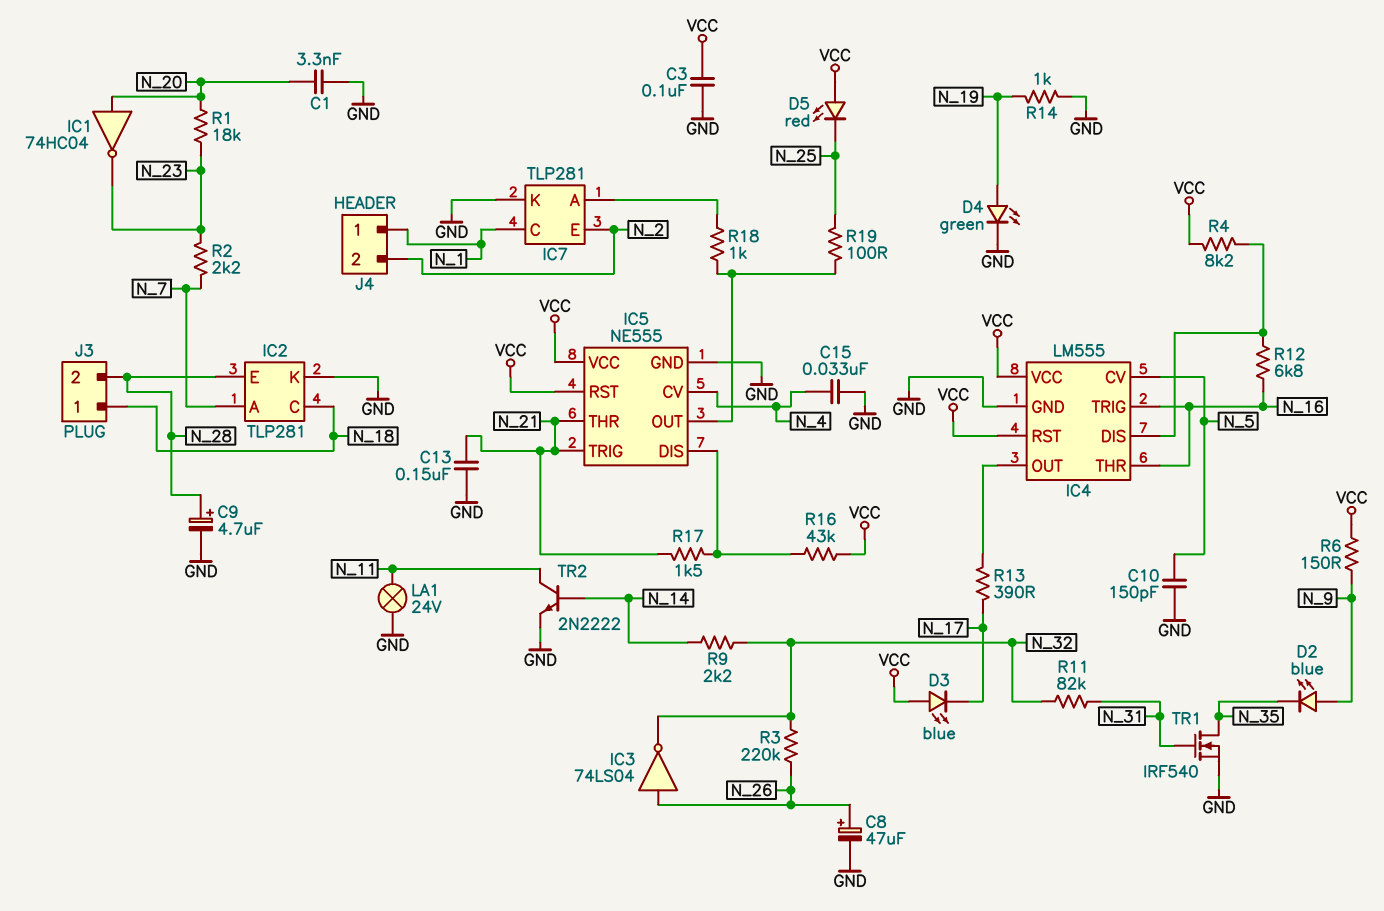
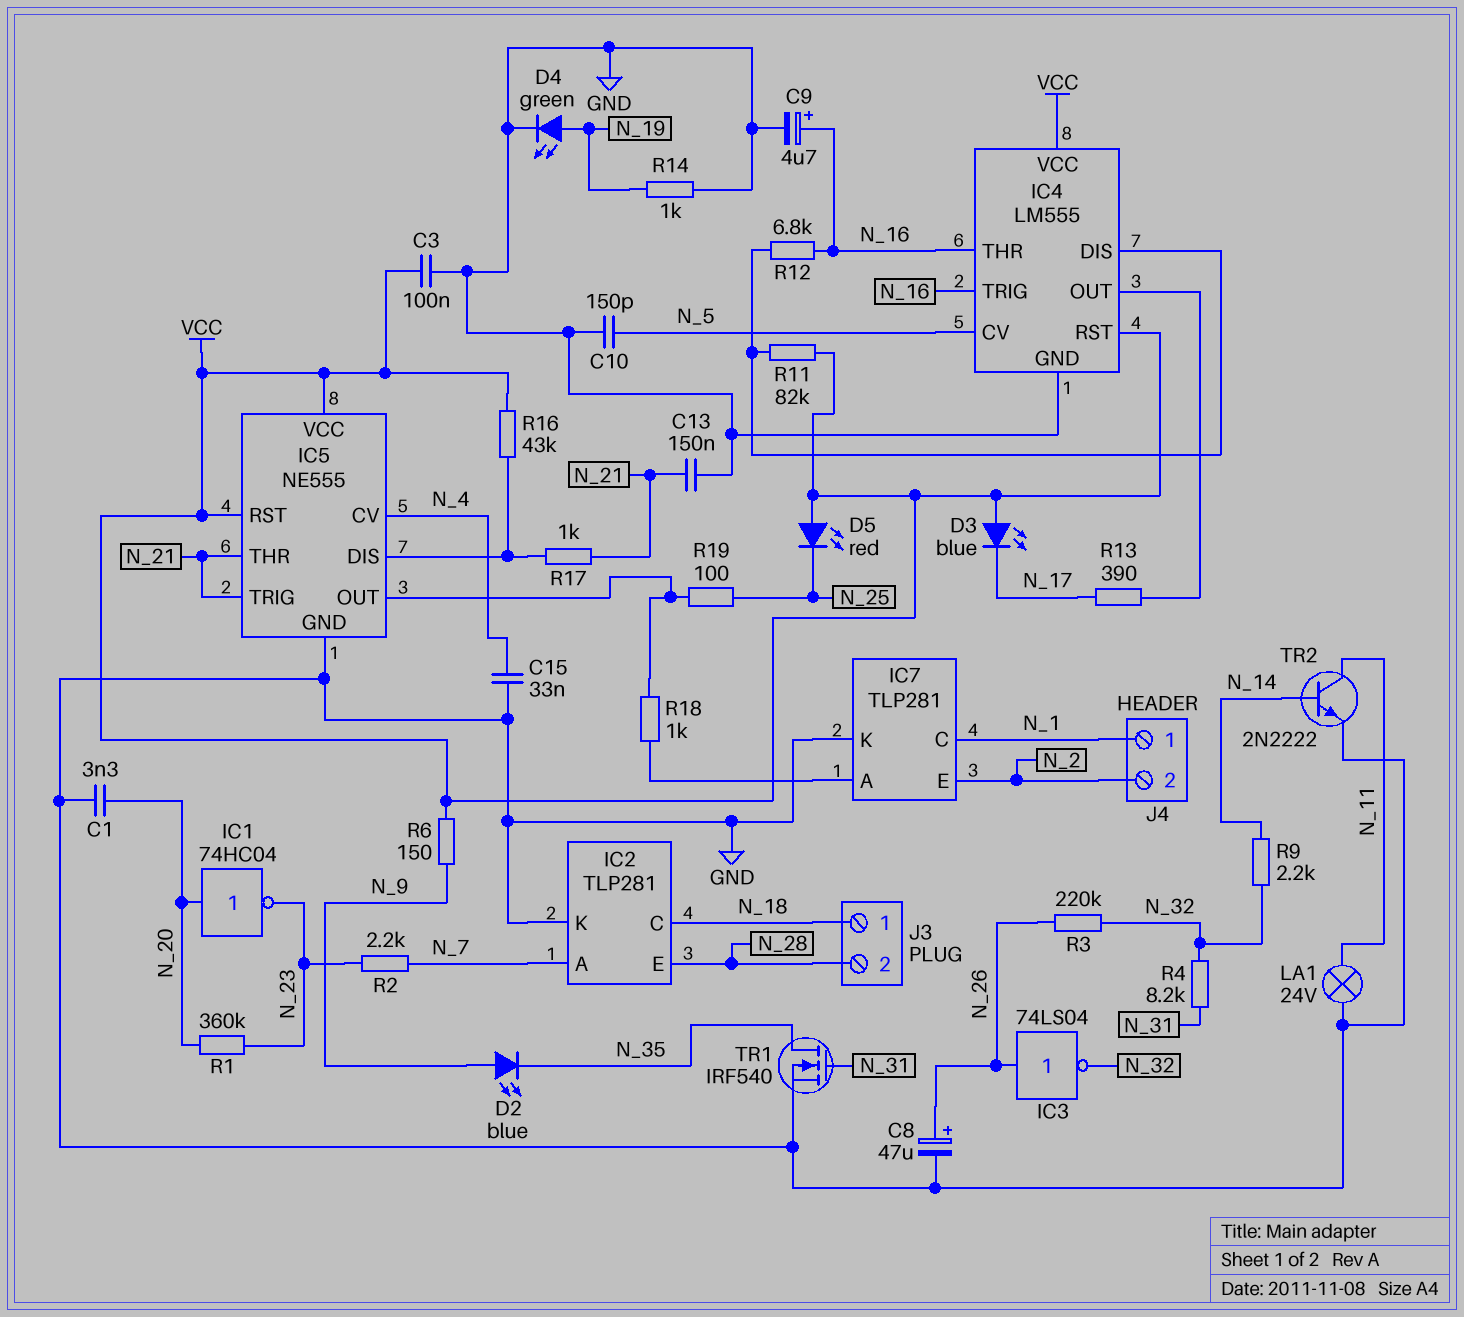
C9: 4.7uF (plus N_28, minus GND) -> 4.7uF (plus N_16, minus GND)
R1: 18k (N_20, N_23) -> 360k (N_20, N_23)
R4: 8.2k (IC4/DIS, VCC) -> 8.2k (N_31, N_32)
R11: 82k (N_31, N_32) -> 82k (IC4/DIS, VCC)
R17: 1.5k (IC5/DIS, N_21) -> 1k (IC5/DIS, N_21)

